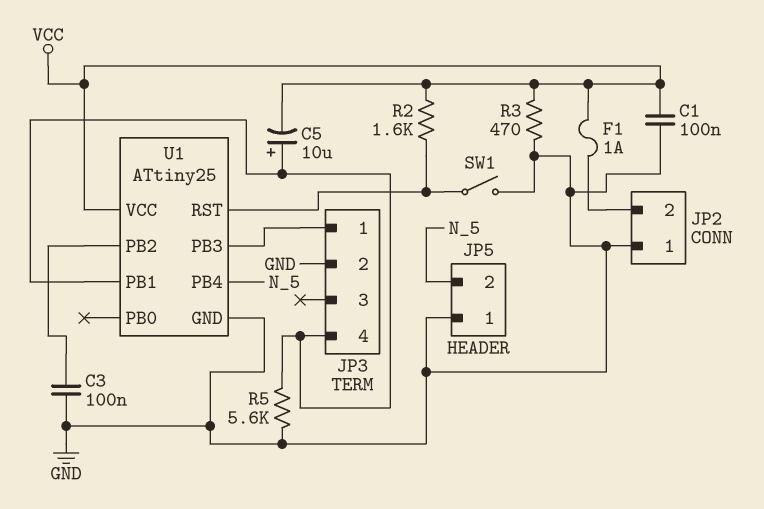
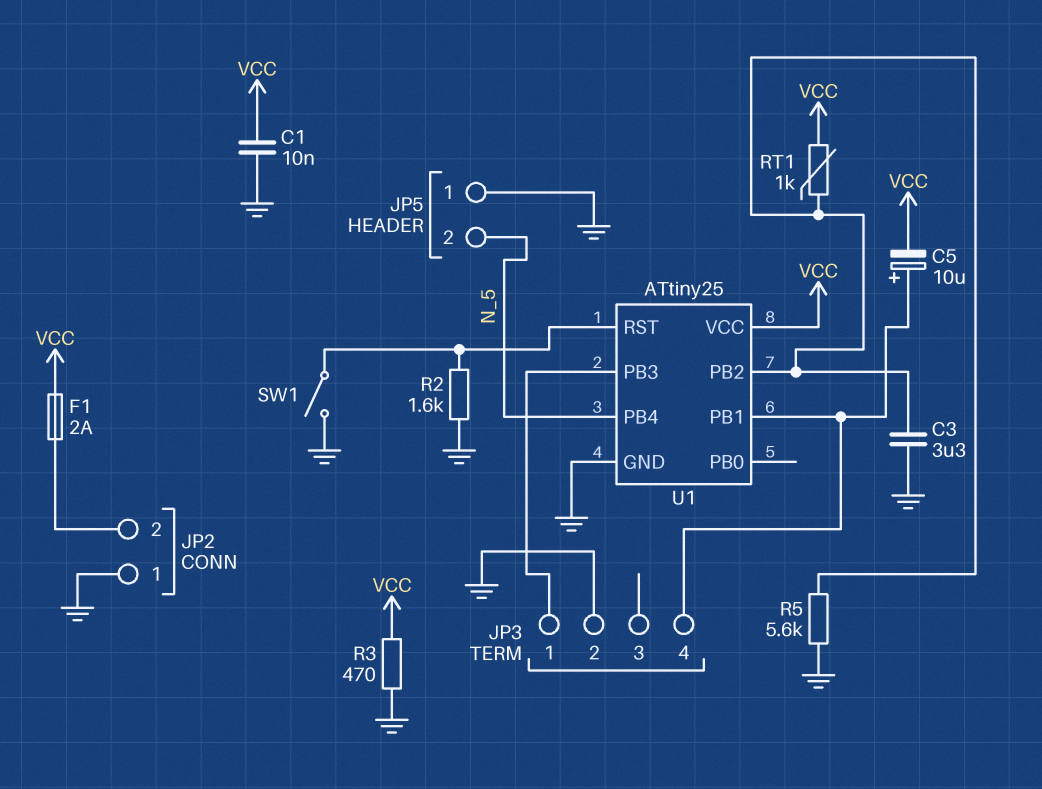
C1: 100nF (GND, VCC) -> 10nF (GND, VCC)
C3: 100nF (GND, U1/PB2) -> 3.3uF (GND, U1/PB2)
F1: 1A (JP2/2, VCC) -> 2A (JP2/2, VCC)
R2: 1.6k (U1/RST, VCC) -> 1.6k (GND, U1/RST)
R5: 5.6k (GND, JP3/4) -> 5.6k (GND, U1/PB2)
RT1: none -> 1k (U1/PB2, VCC)

